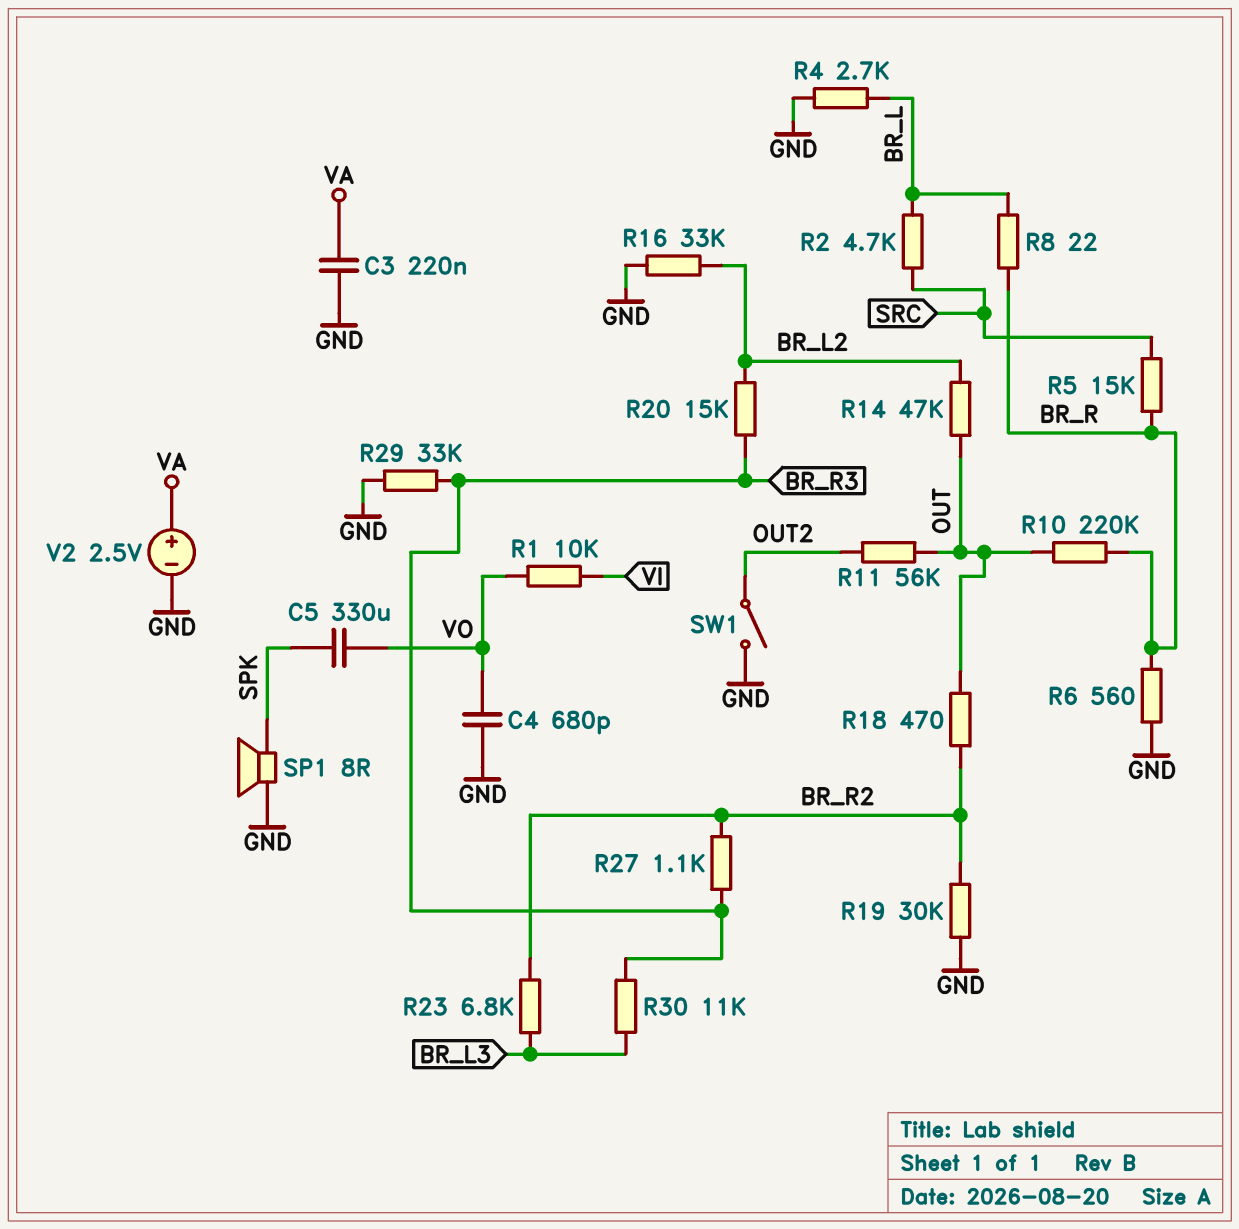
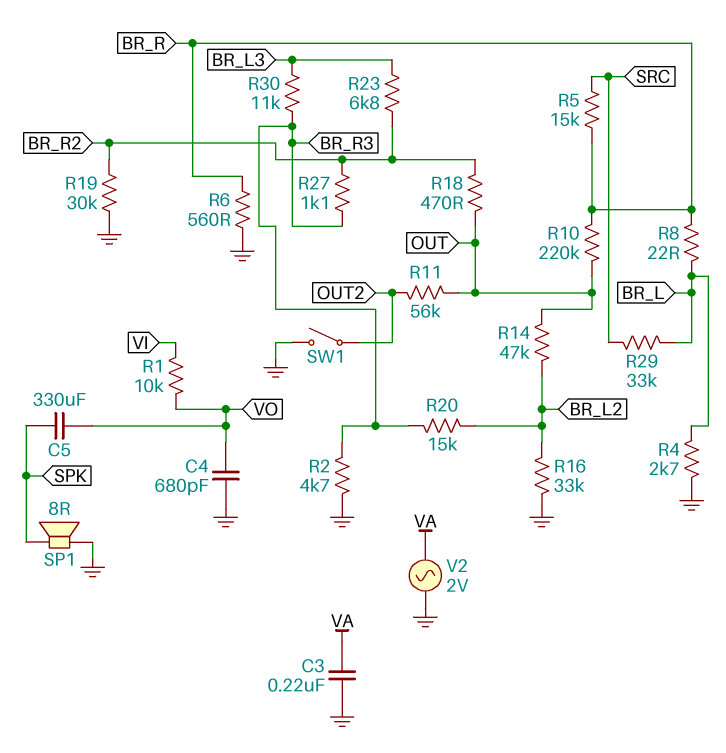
R2: 4.7k (BR_L, SRC) -> 4.7k (BR_R3, GND)
R29: 33k (BR_R3, GND) -> 33k (BR_L, SRC)
V2: 2.5V (plus VA, minus GND) -> AC 2V (GND, VA)

